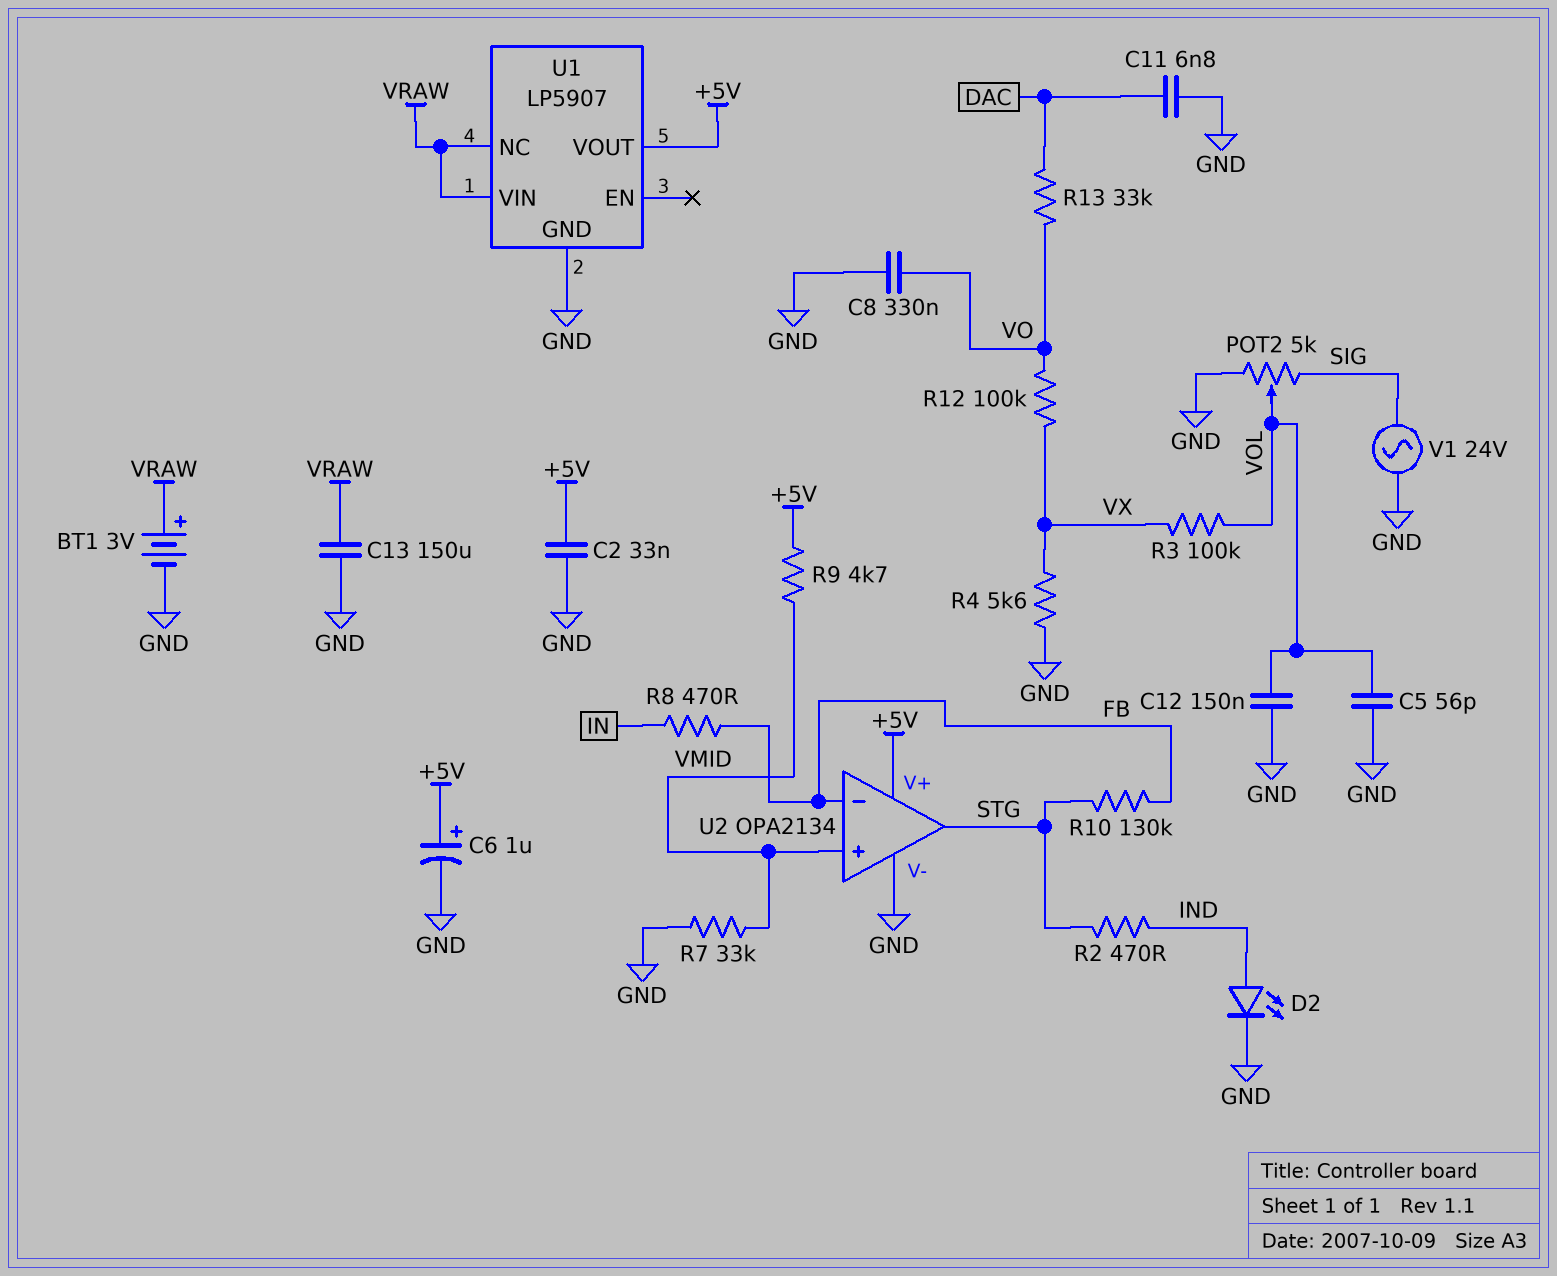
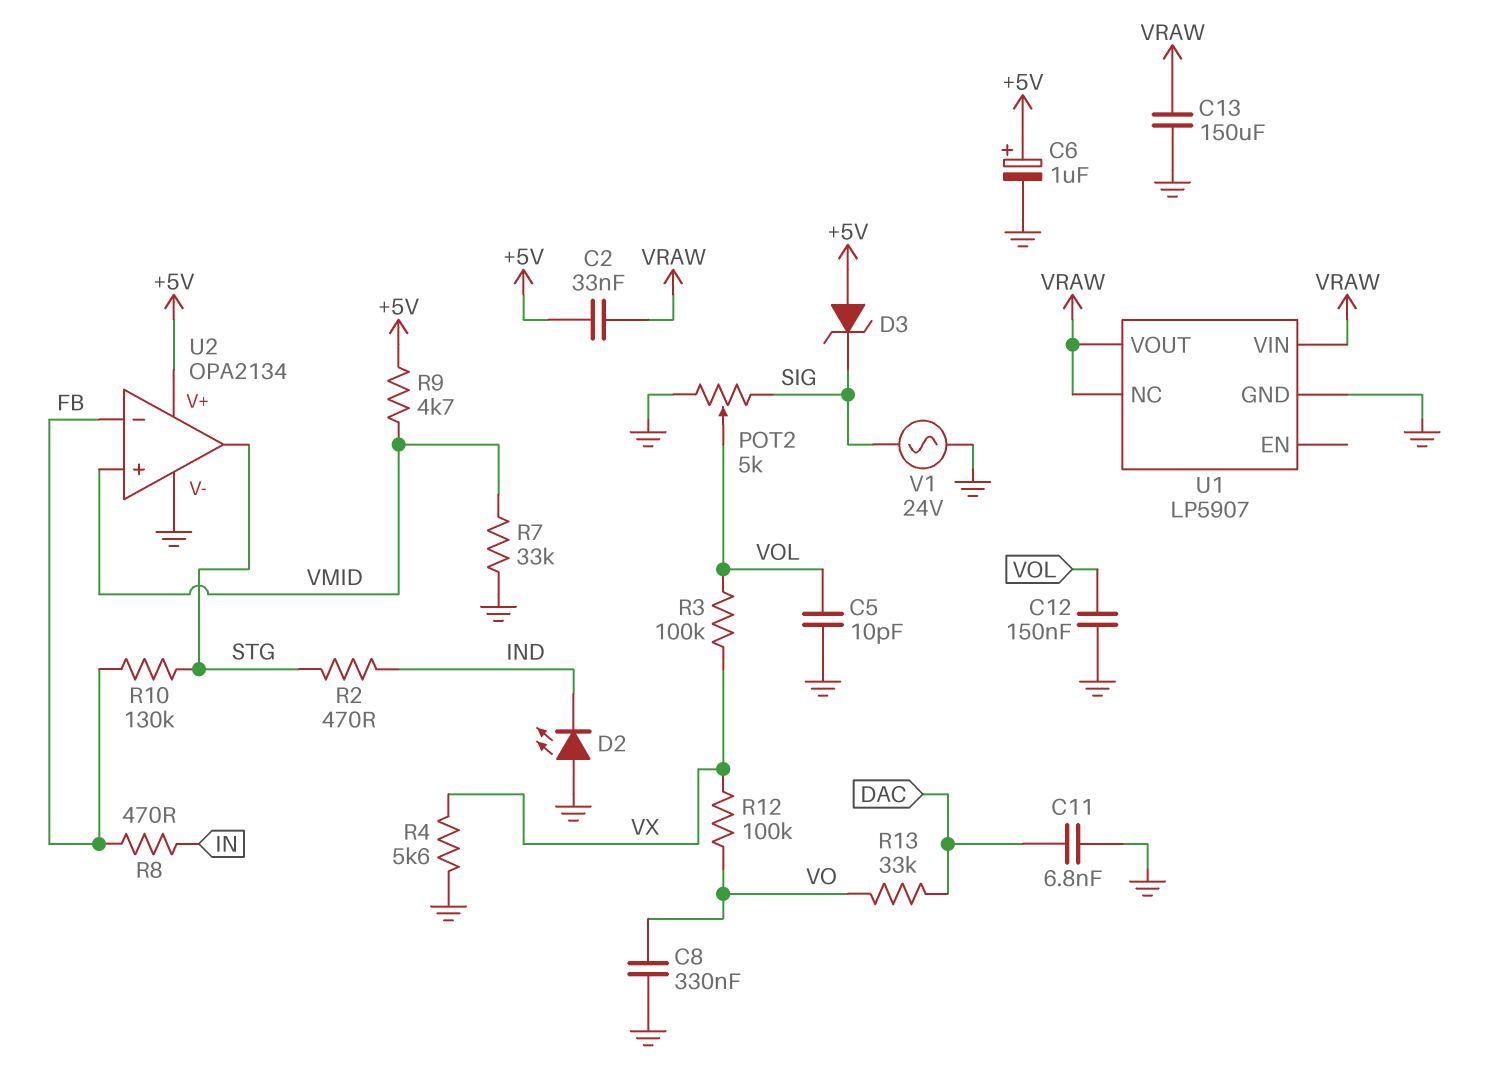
BT1: 3V (plus VRAW, minus GND) -> none
C2: 33nF (+5V, GND) -> 33nF (+5V, VRAW)
C5: 56pF (GND, VOL) -> 10pF (GND, VOL)
D2: LED (A IND, K GND) -> LED (A GND, K IND)
D3: none -> zener (A +5V, K SIG)
U1 pin VOUT: +5V -> VRAW

